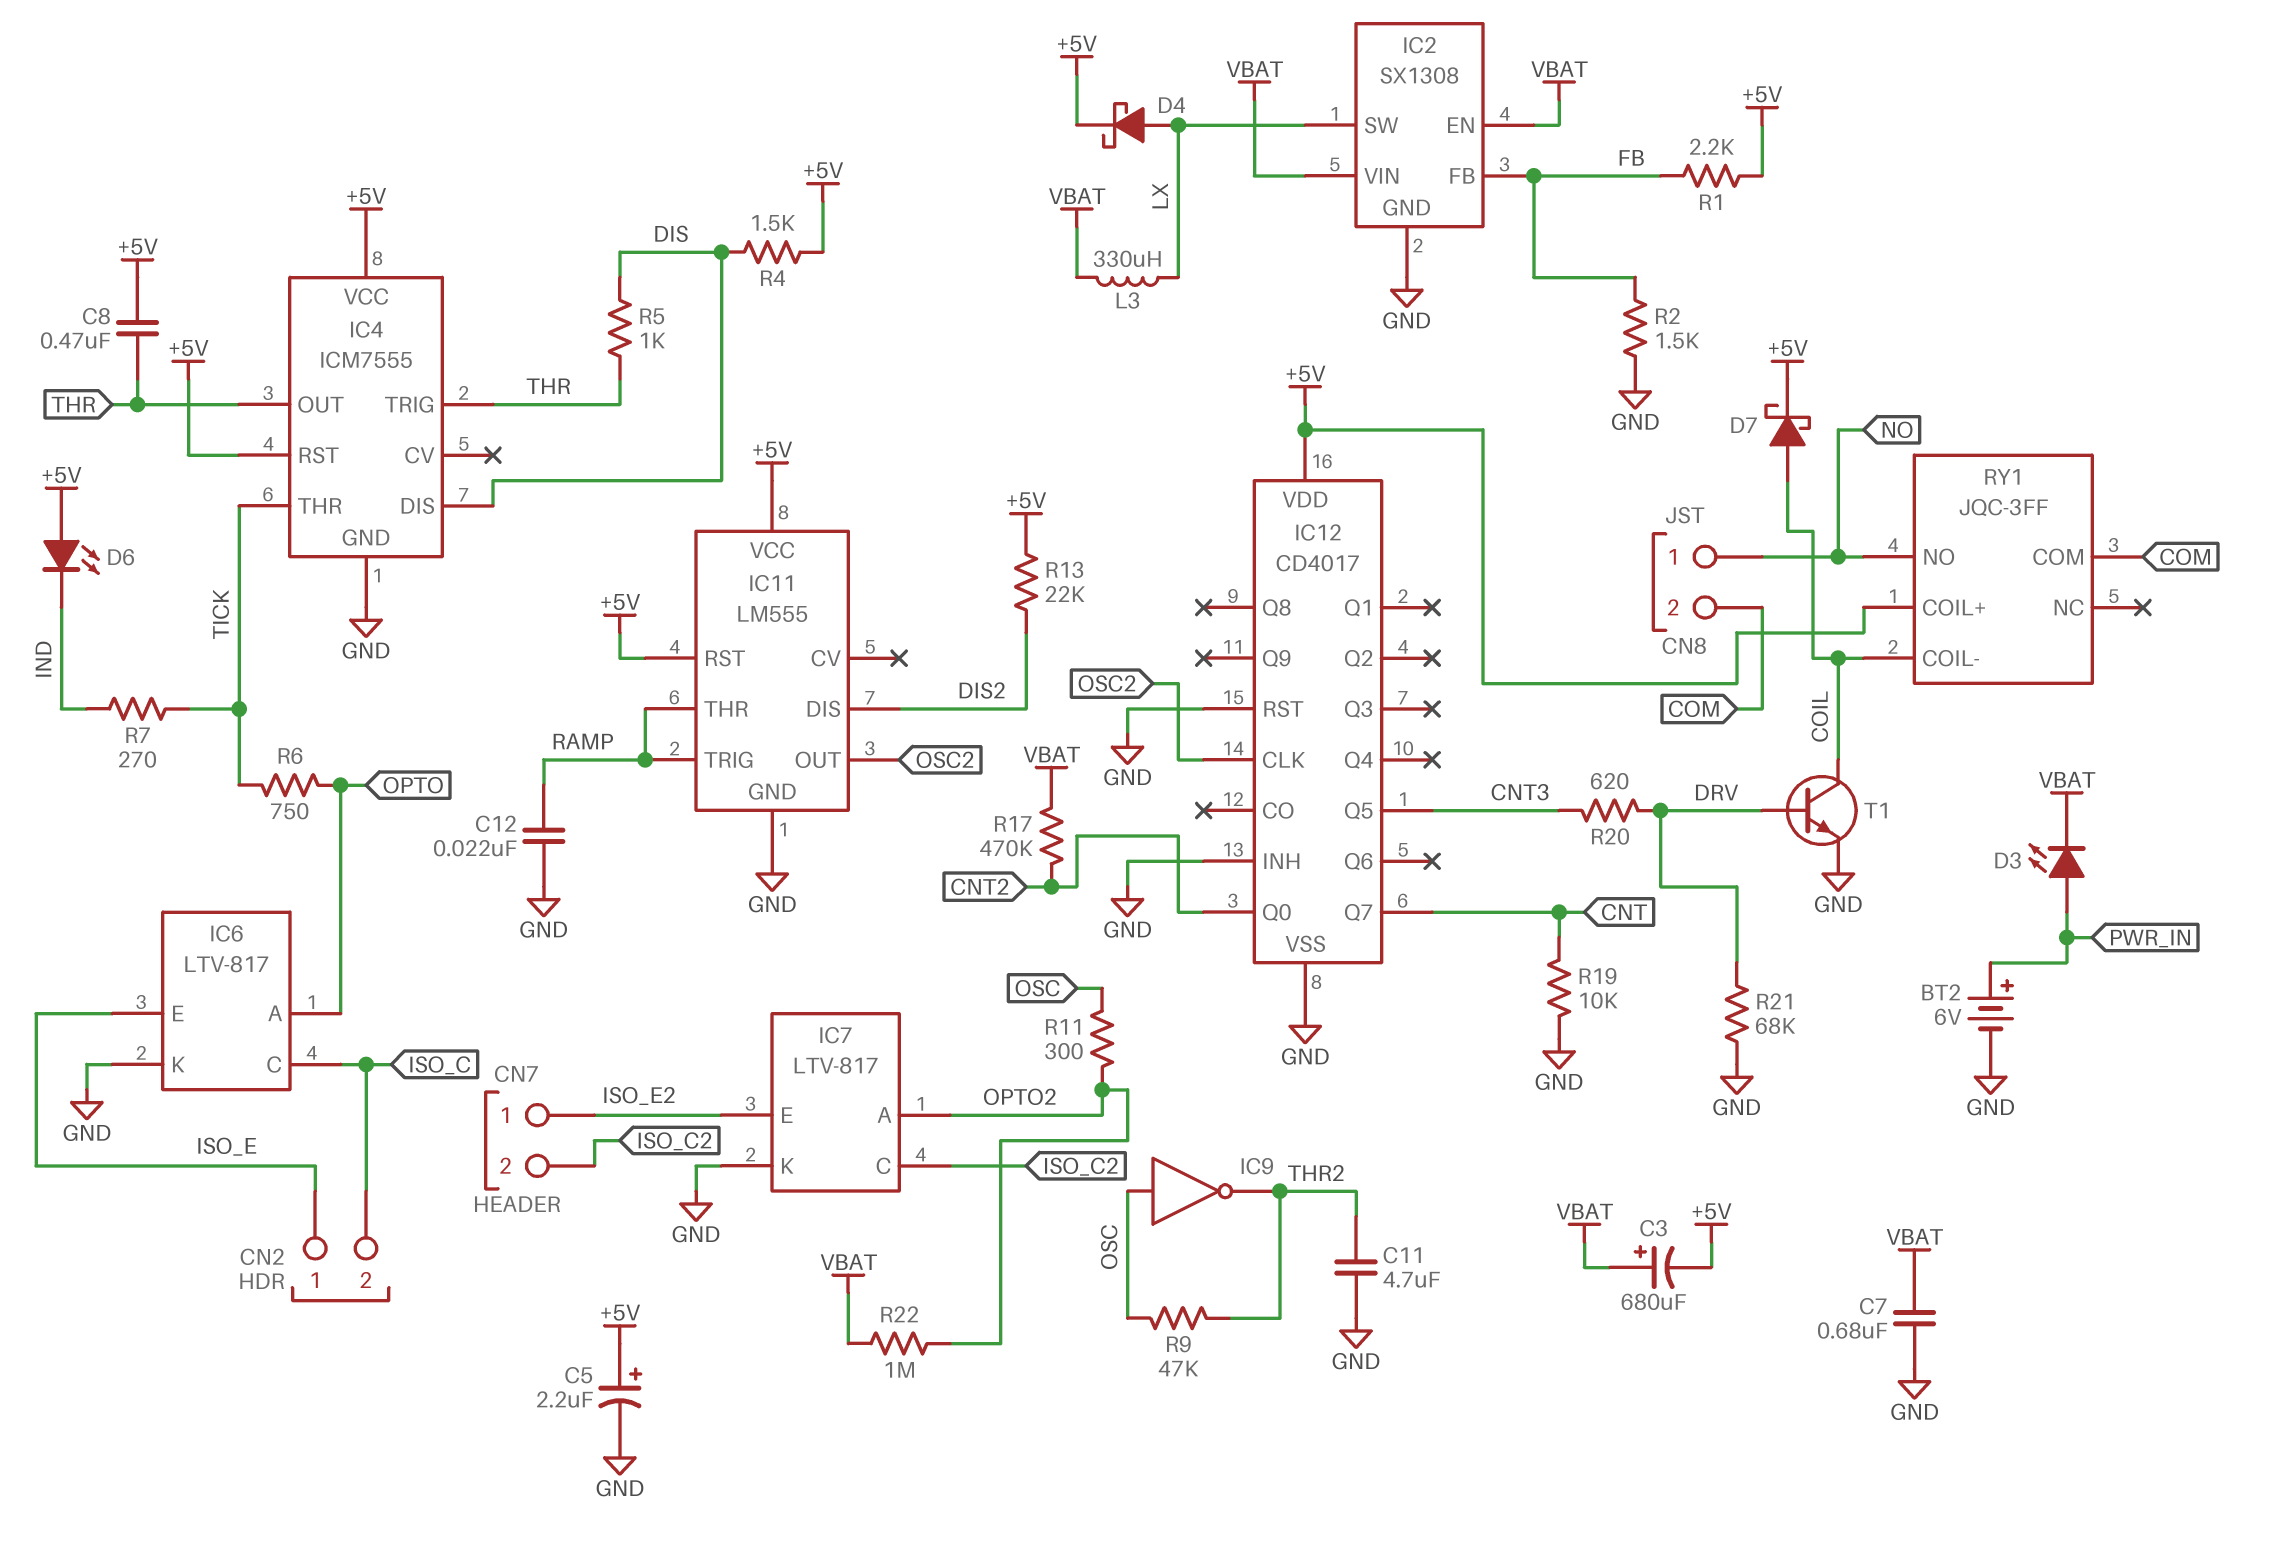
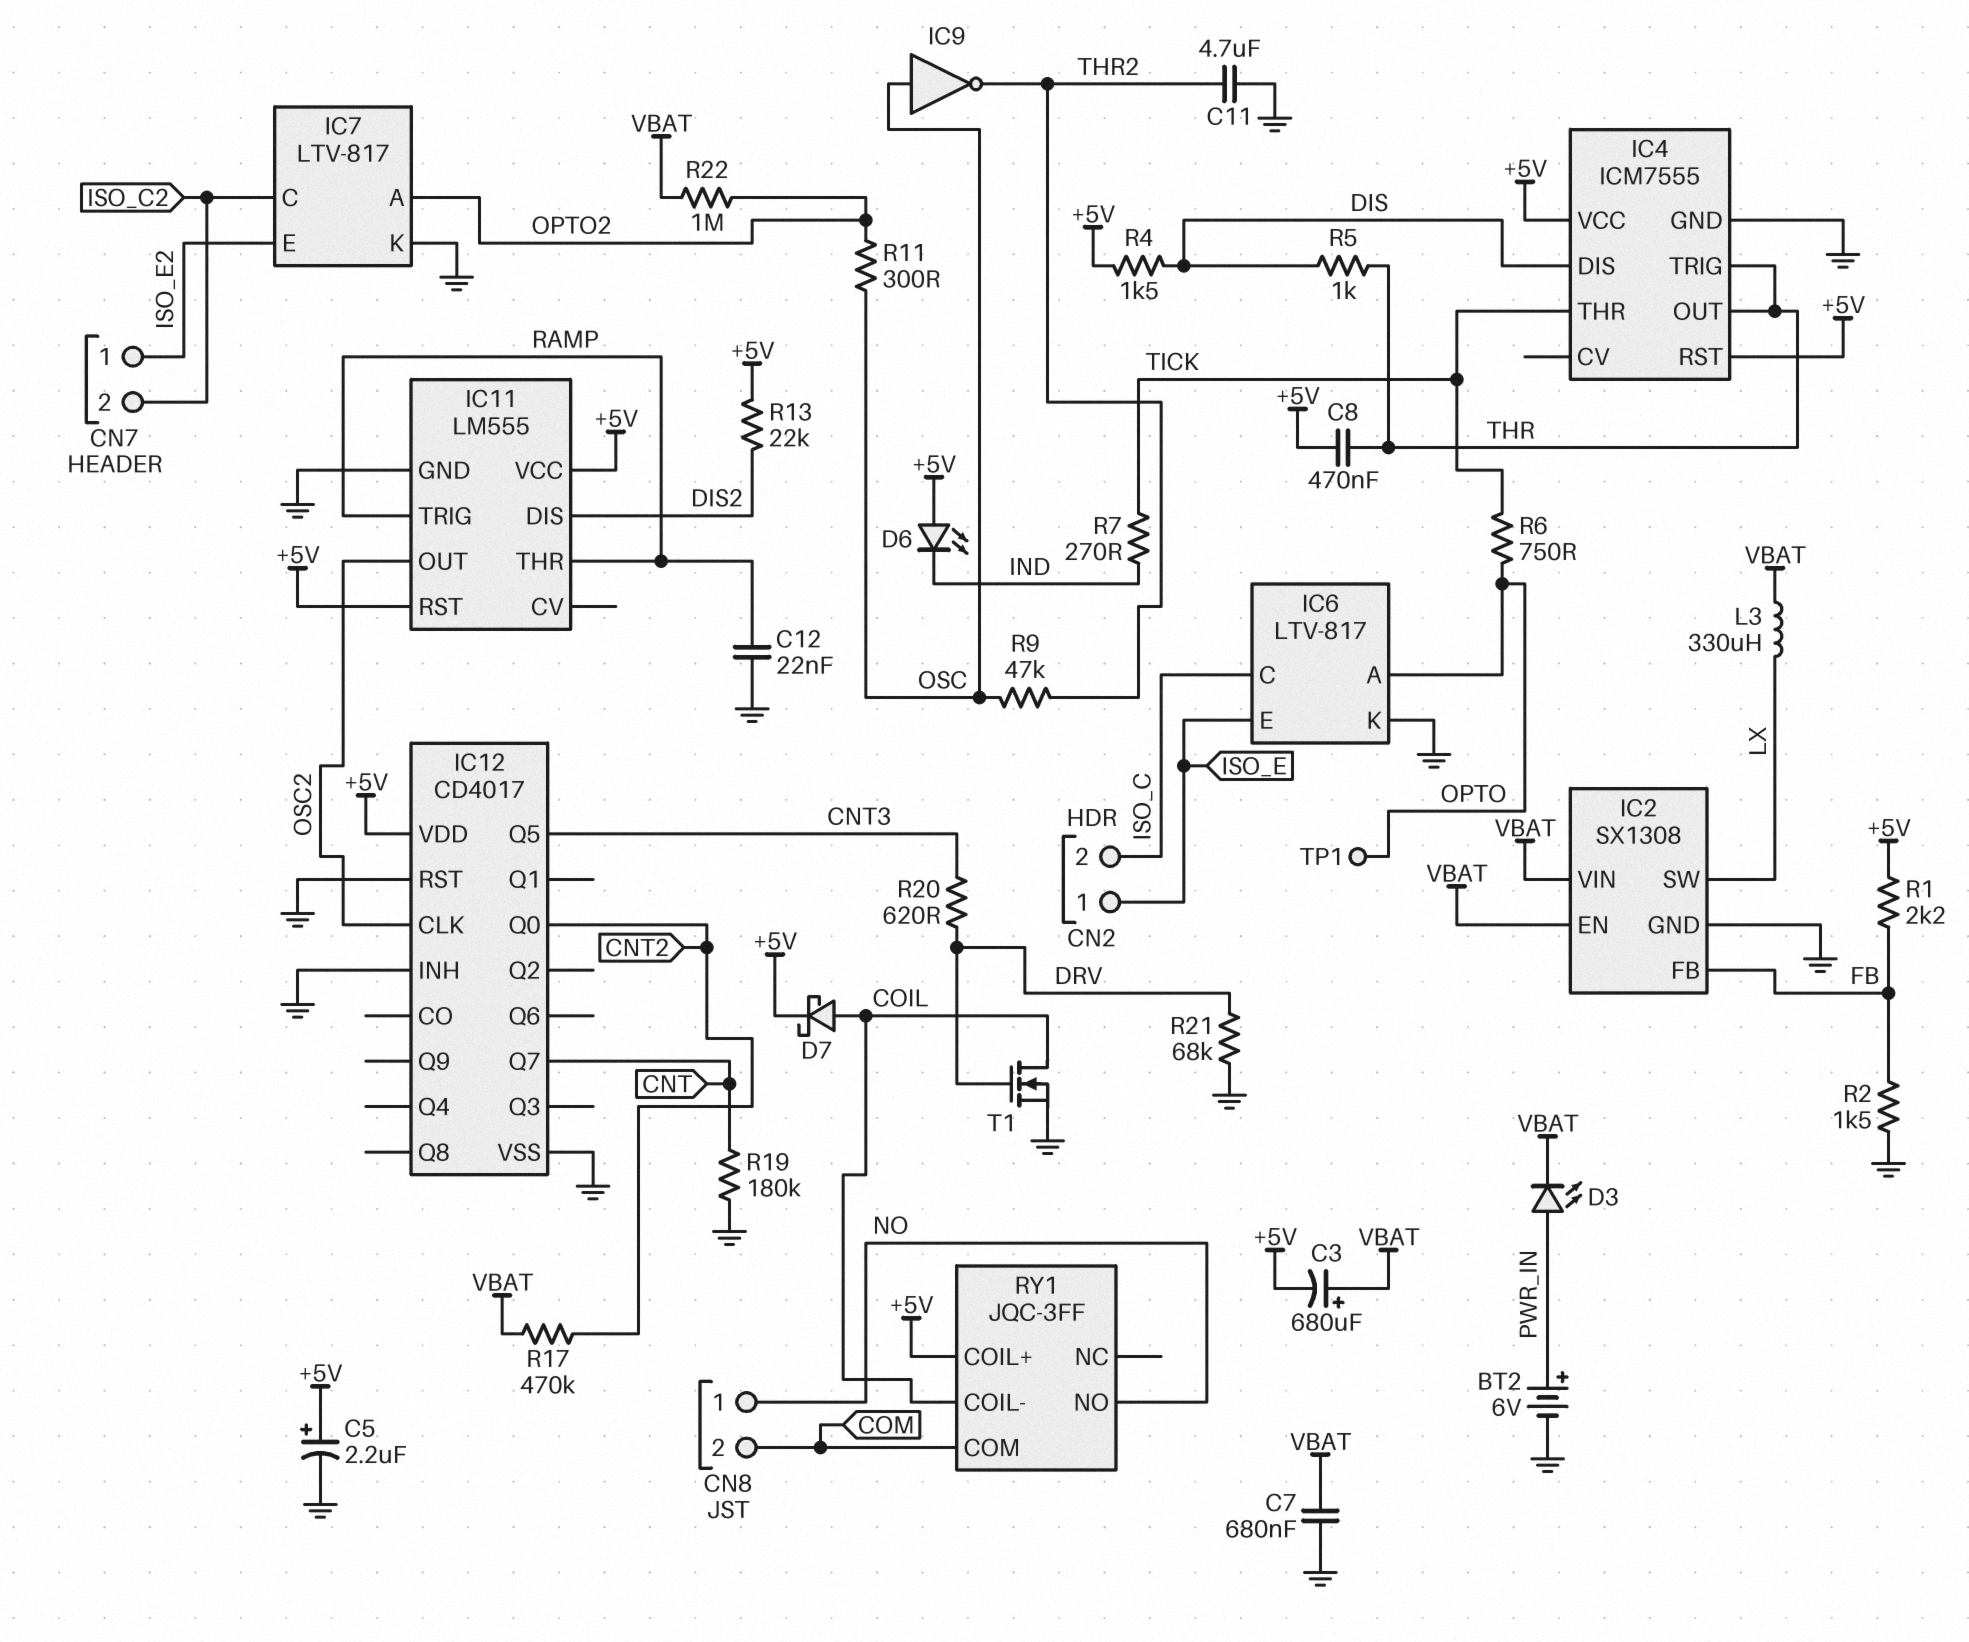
D4: schottky (A LX, K +5V) -> none
R19: 10k (CNT, GND) -> 180k (CNT, GND)
T1: NPN (B DRV, C COIL, E GND) -> NMOS (G DRV, D COIL, S GND)
TP1: none -> test point (OPTO)

